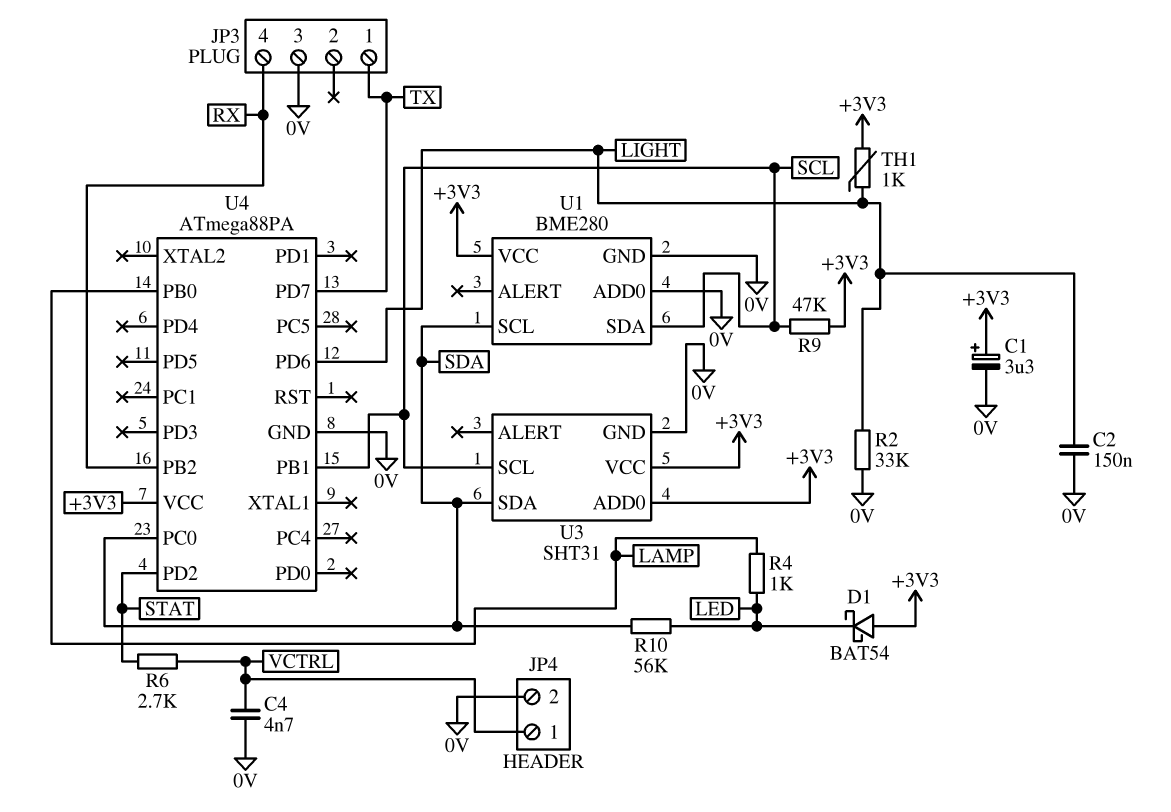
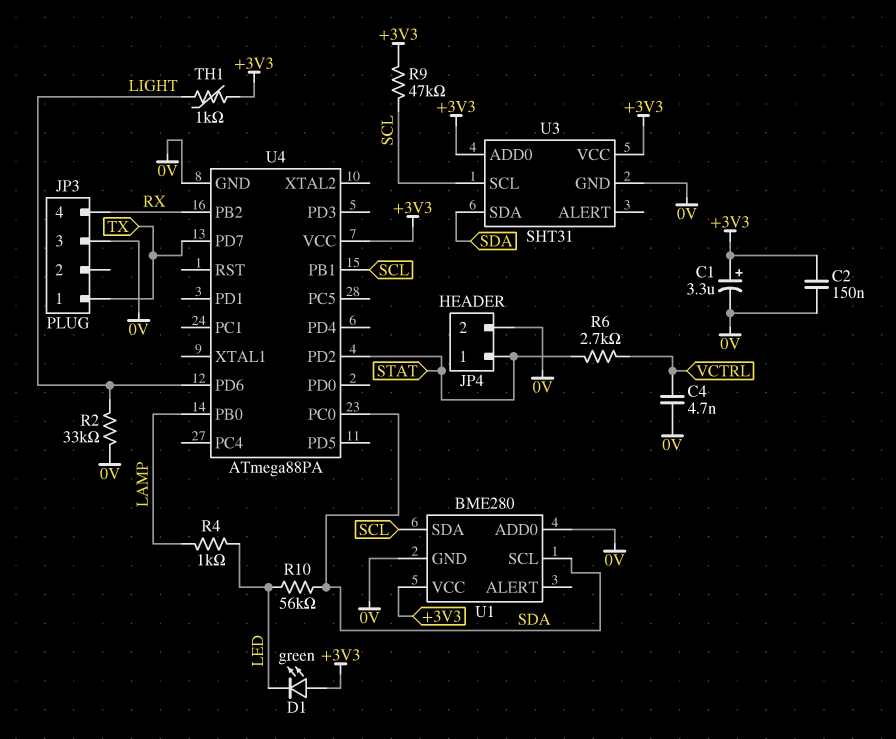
C2: 150nF (0V, LIGHT) -> 150nF (+3V3, 0V)
D1: schottky BAT54 (A +3V3, K LED) -> LED green (A +3V3, K LED)
JP4 pin 1: VCTRL -> STAT

